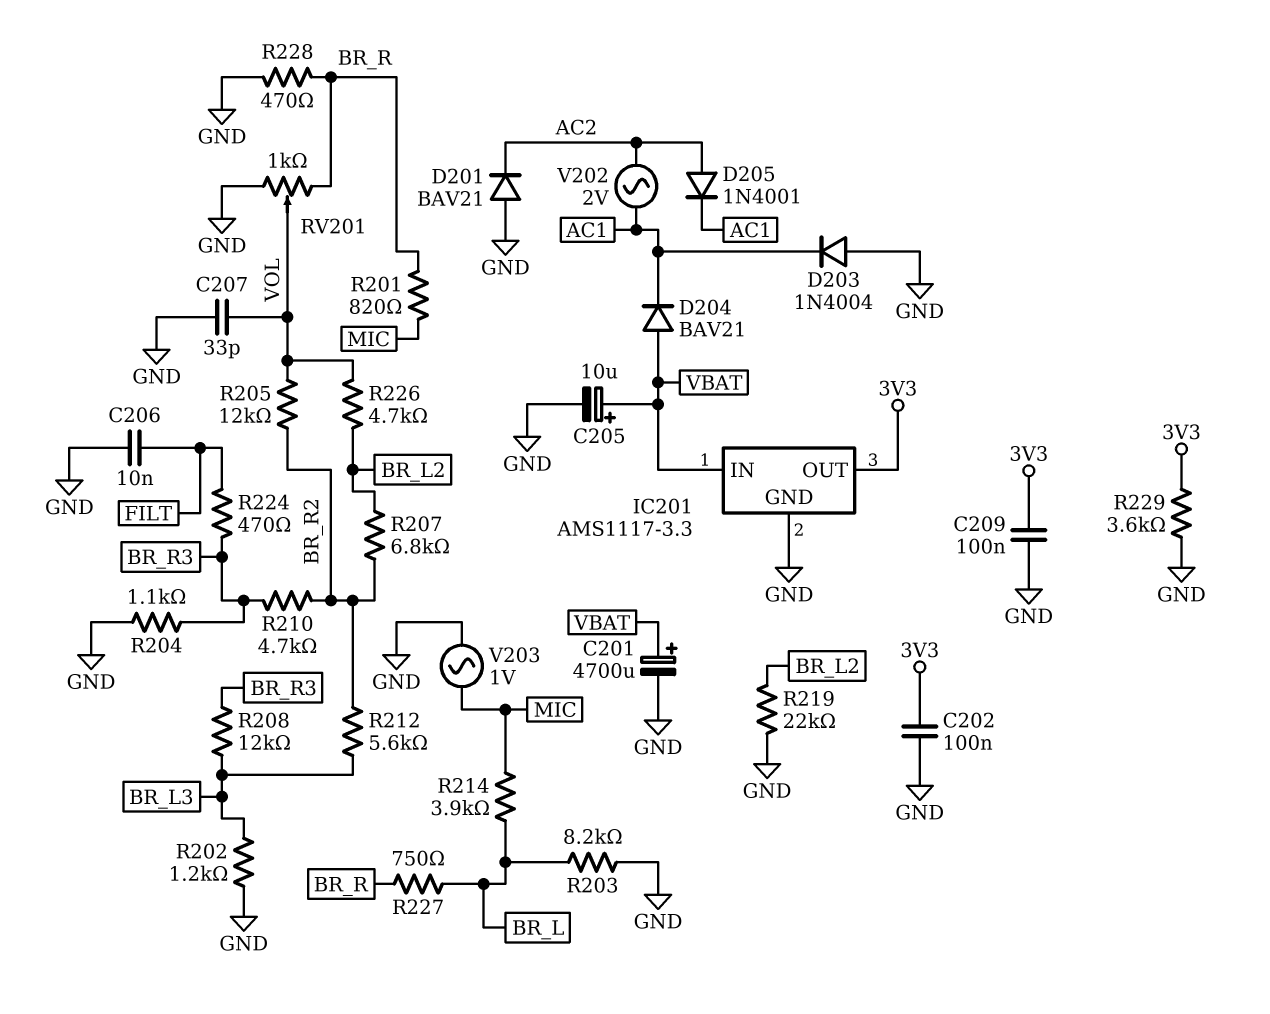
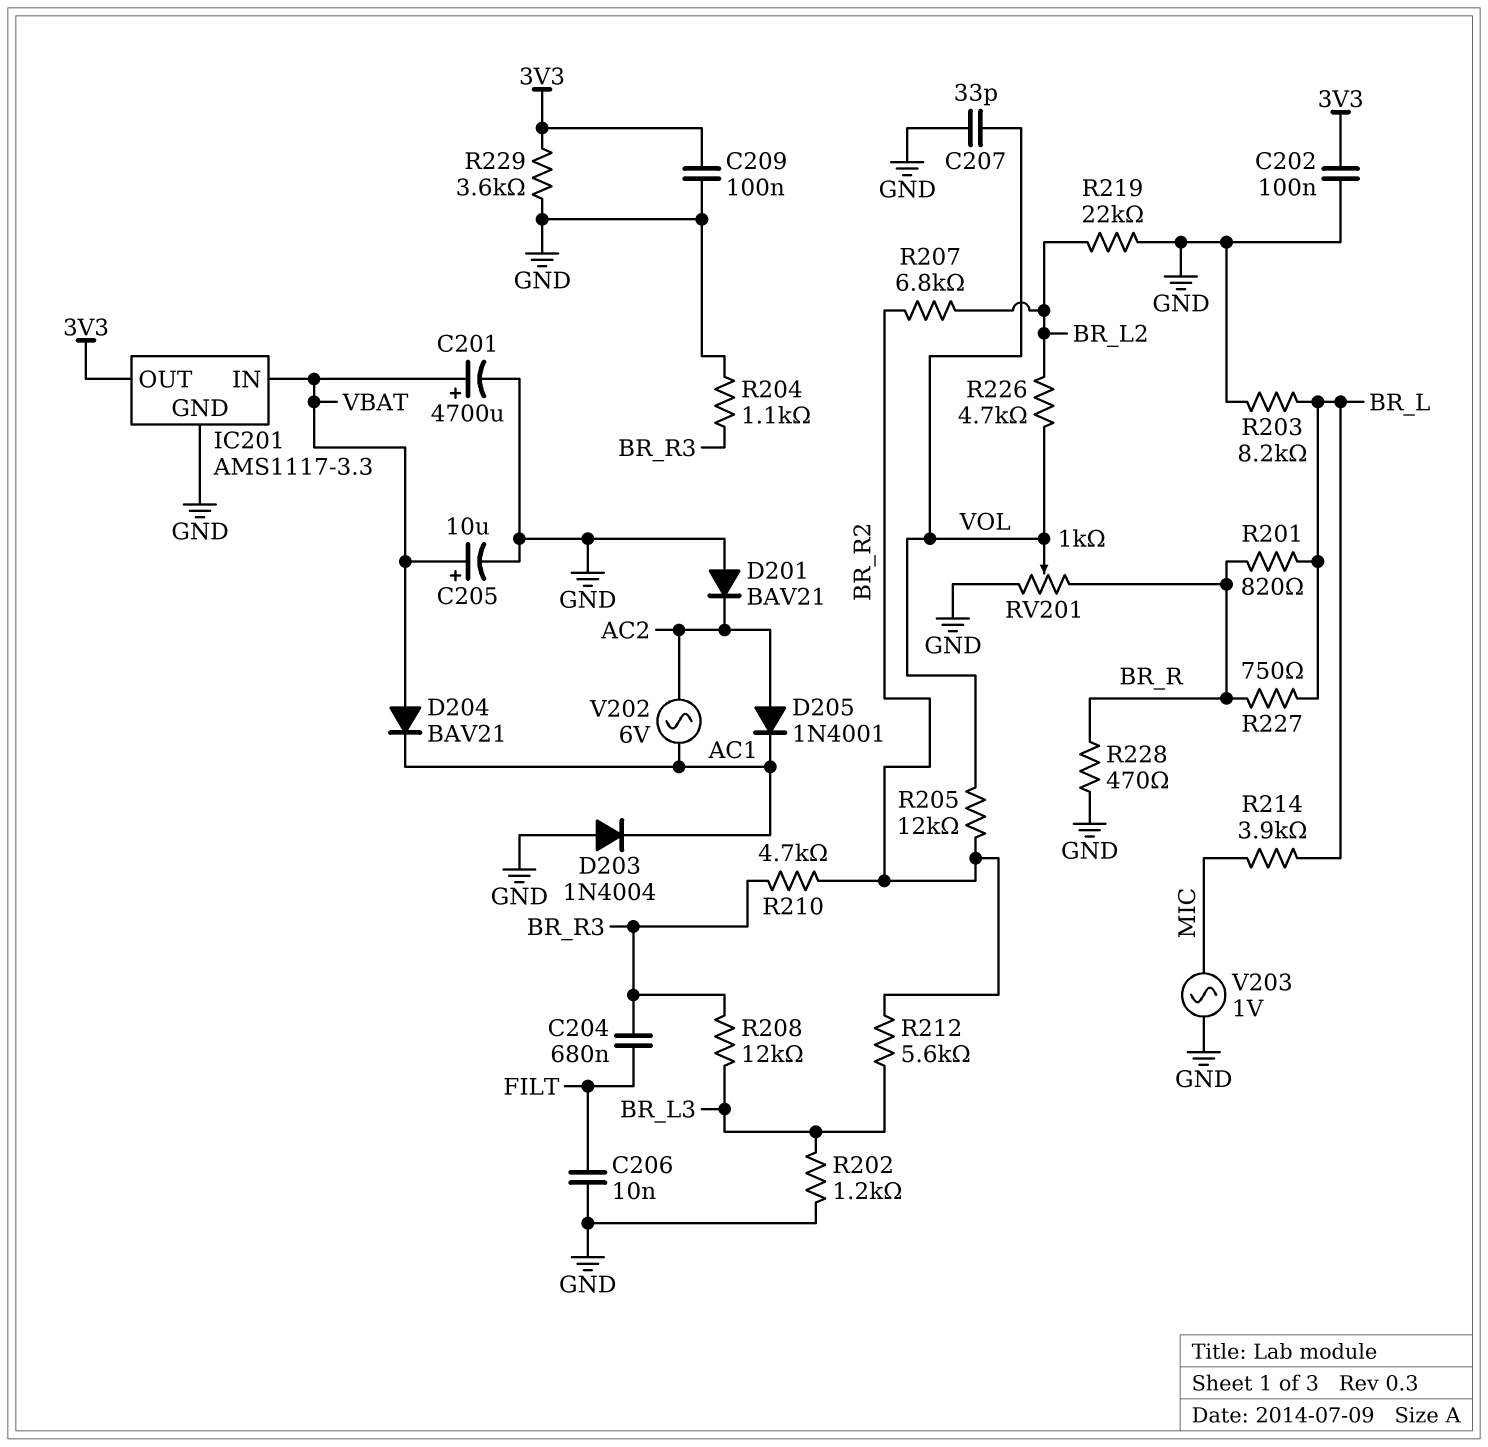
C204: none -> 680nF (BR_R3, FILT)
R201: 820 (BR_R, MIC) -> 820 (BR_L, BR_R)
R224: 470 (BR_R3, FILT) -> none
V202: AC 2V (AC1, AC2) -> AC 6V (AC1, AC2)

